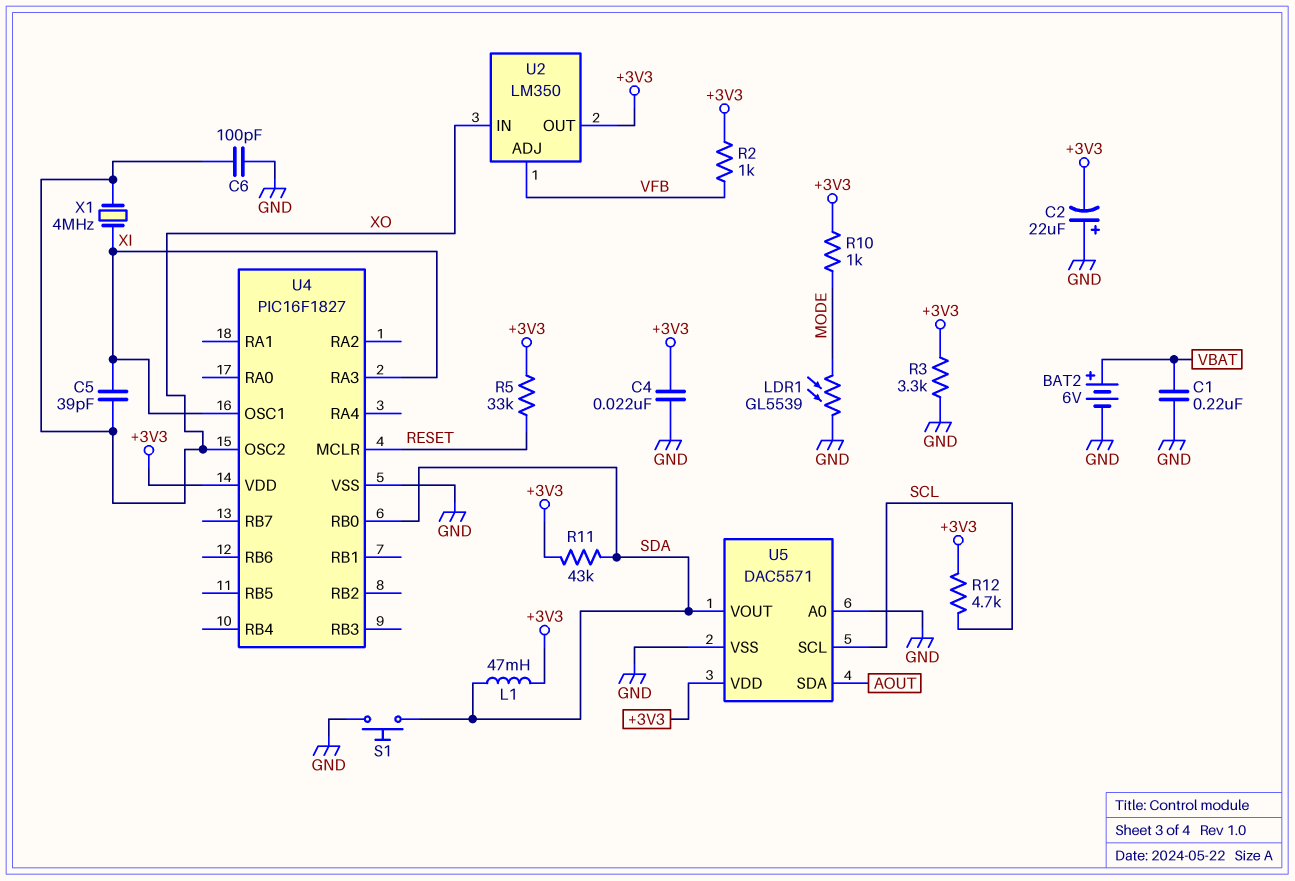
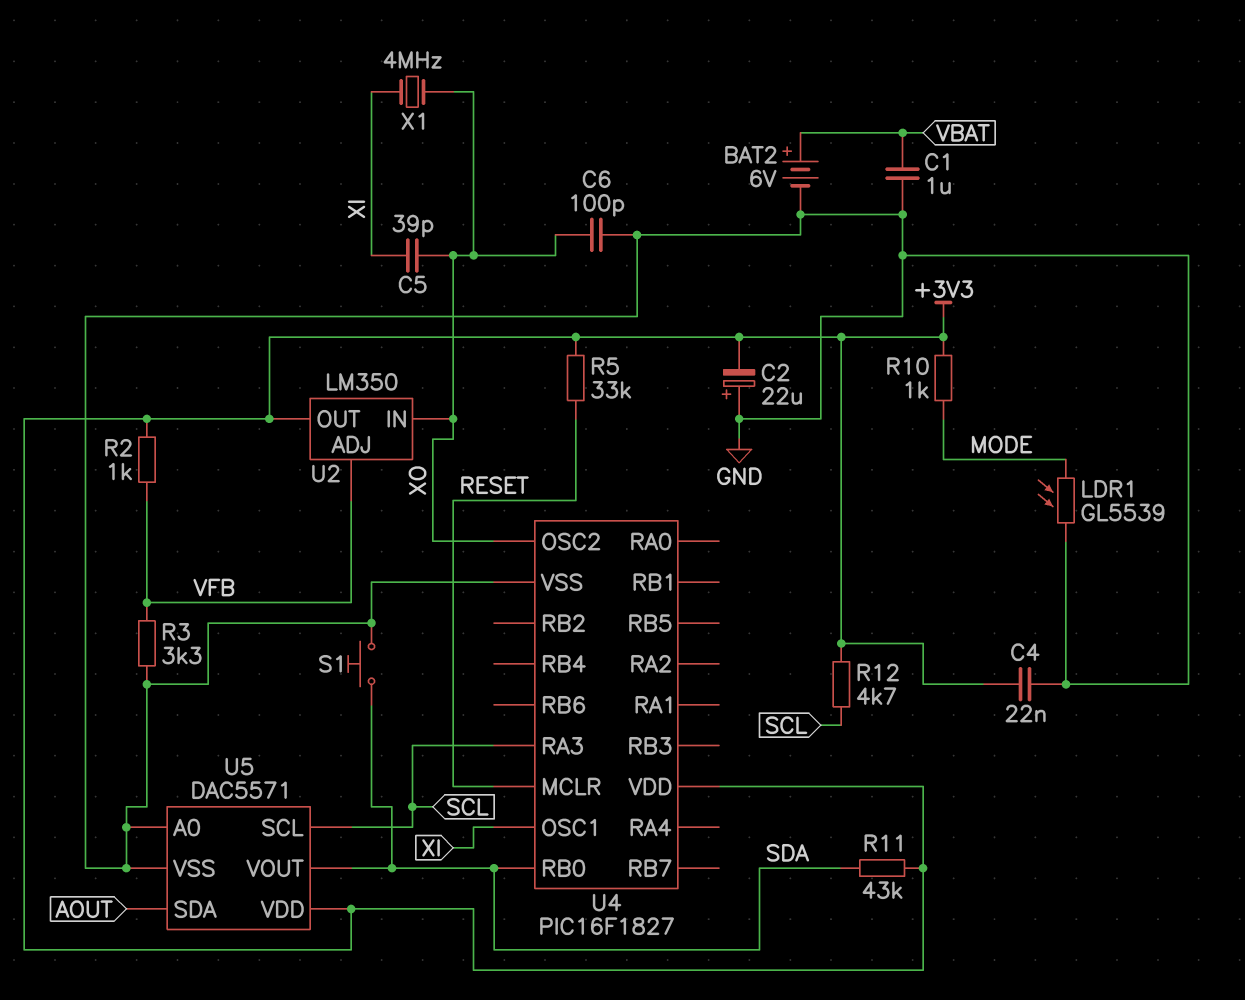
C1: 220nF (GND, VBAT) -> 1uF (GND, VBAT)
L1: 47mH (+3V3, SDA) -> none
R3: 3.3k (+3V3, GND) -> 3.3k (GND, VFB)
U4 pin RA3: XI -> SCL

